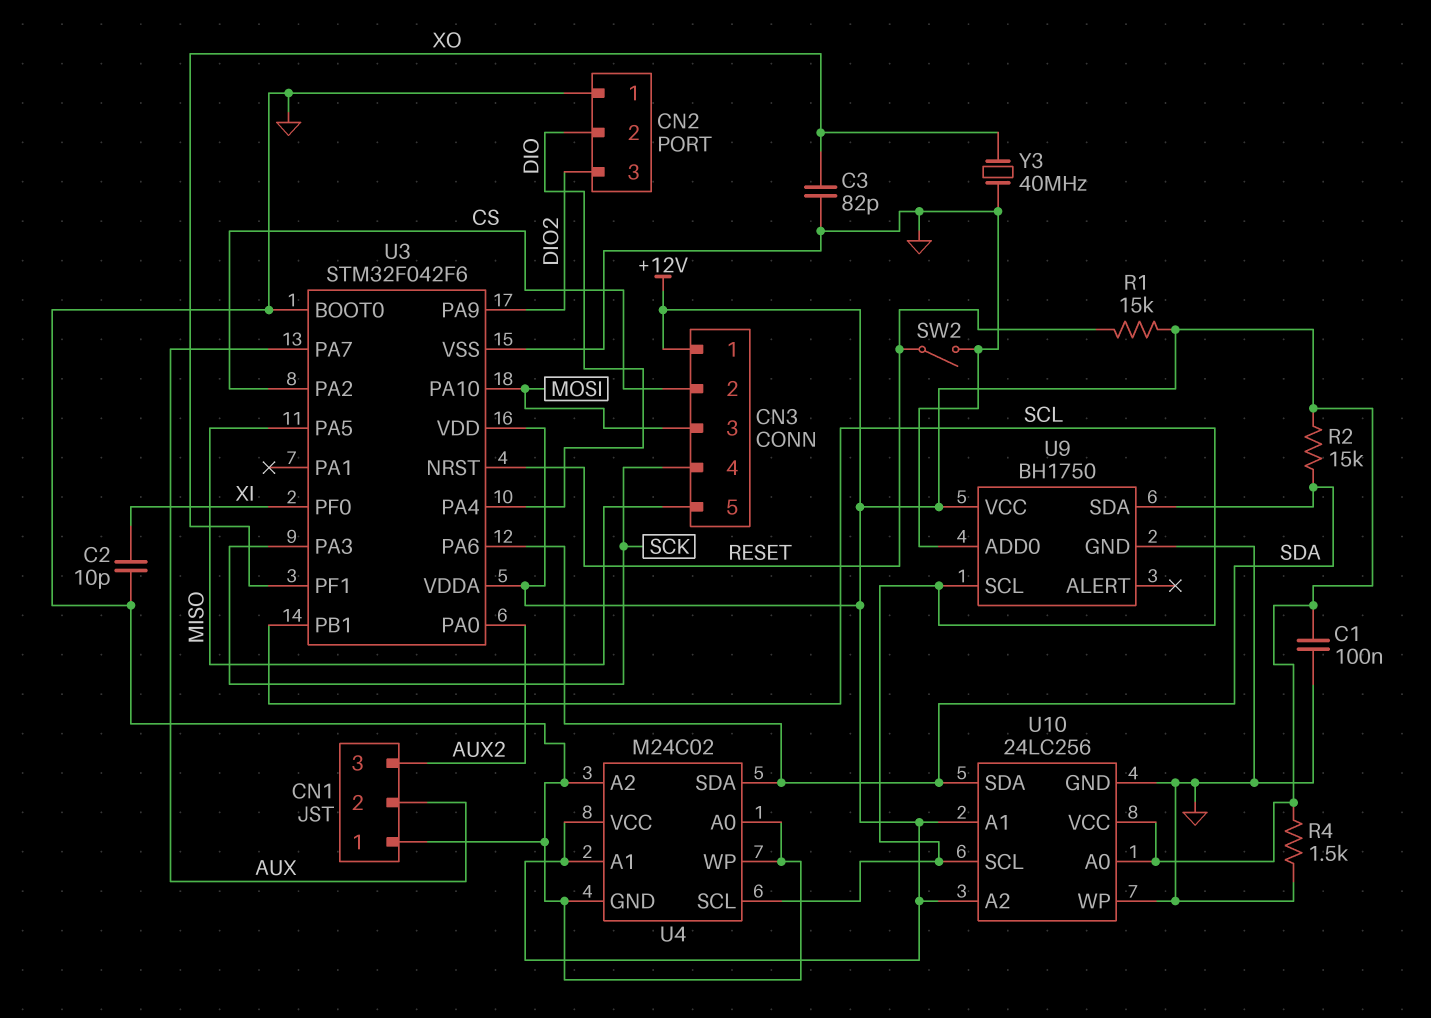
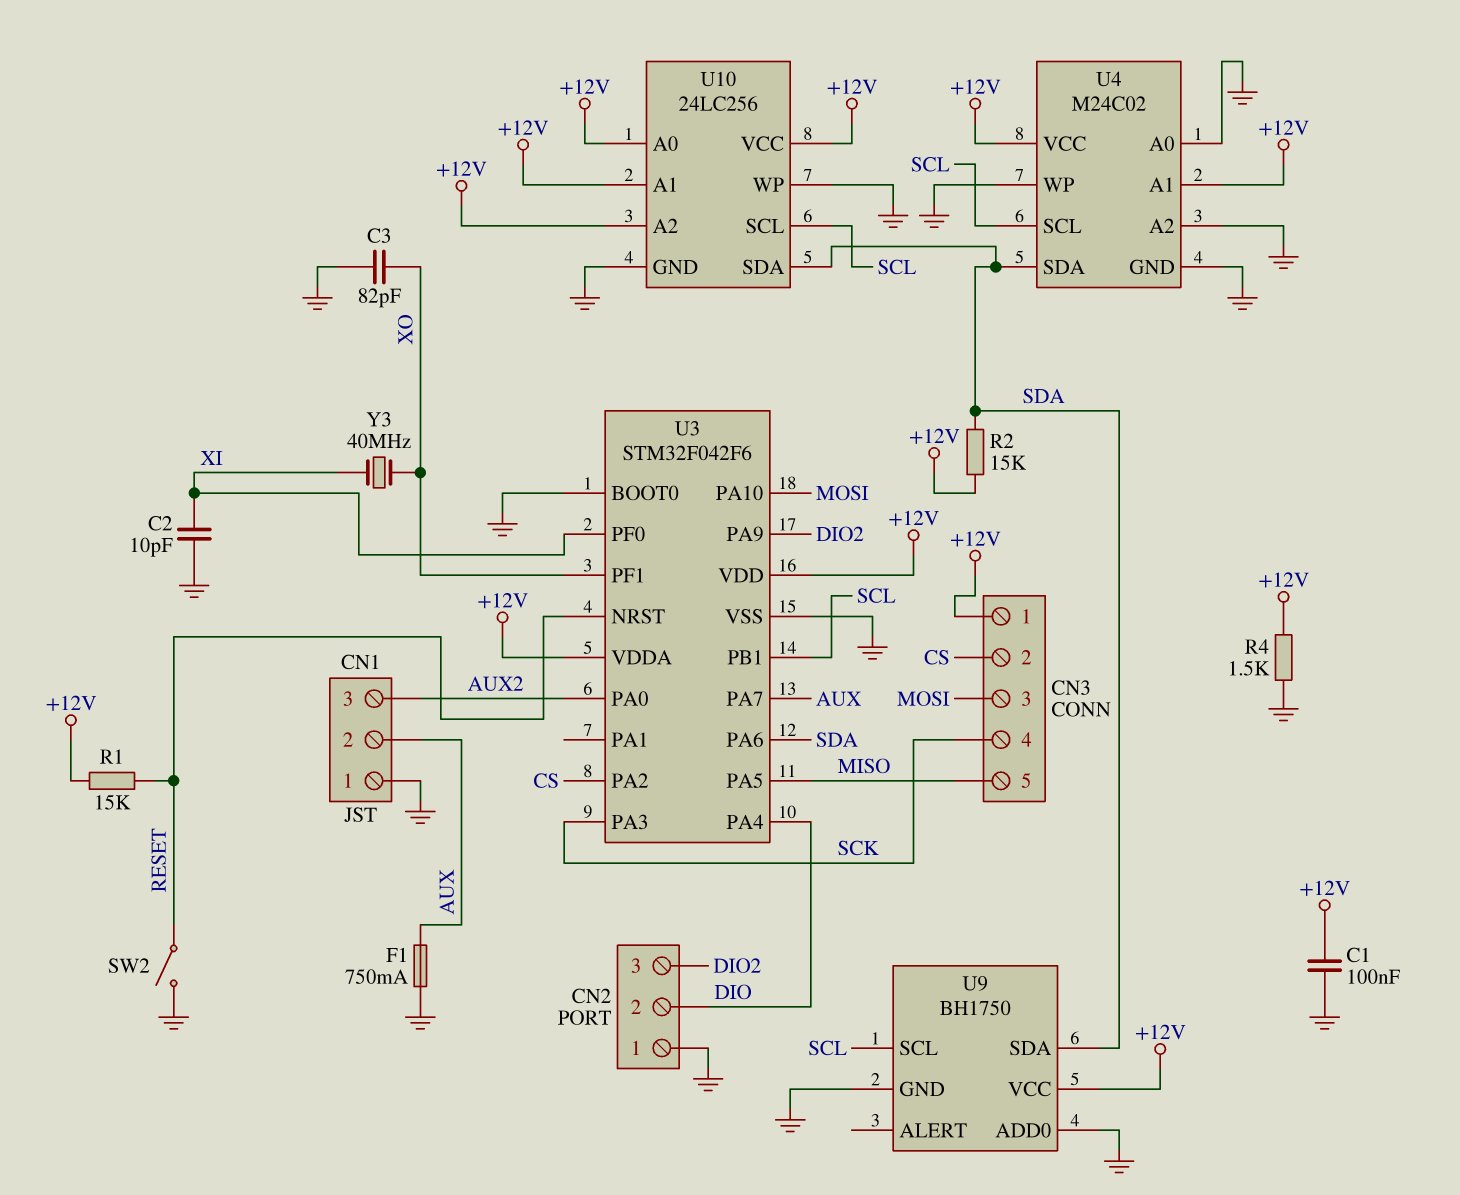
F1: none -> 750mA (AUX, GND)
Y3: 40MHz (GND, XO) -> 40MHz (XI, XO)

